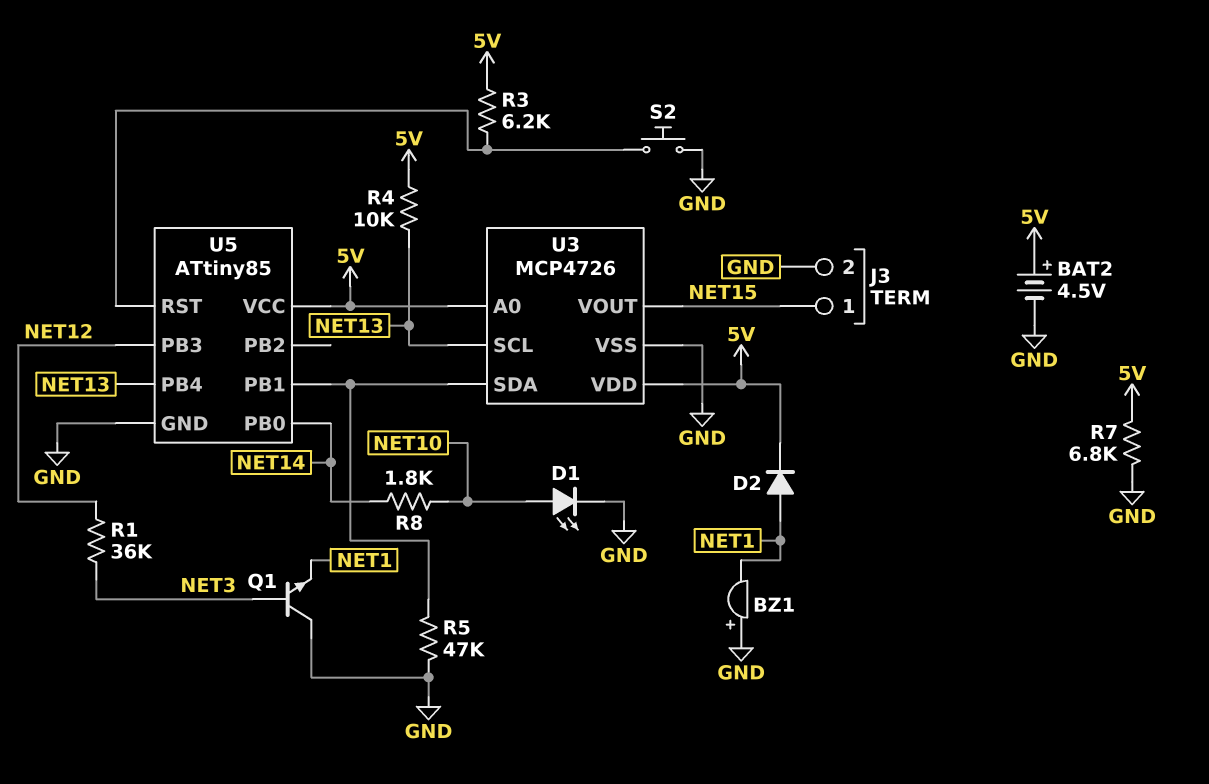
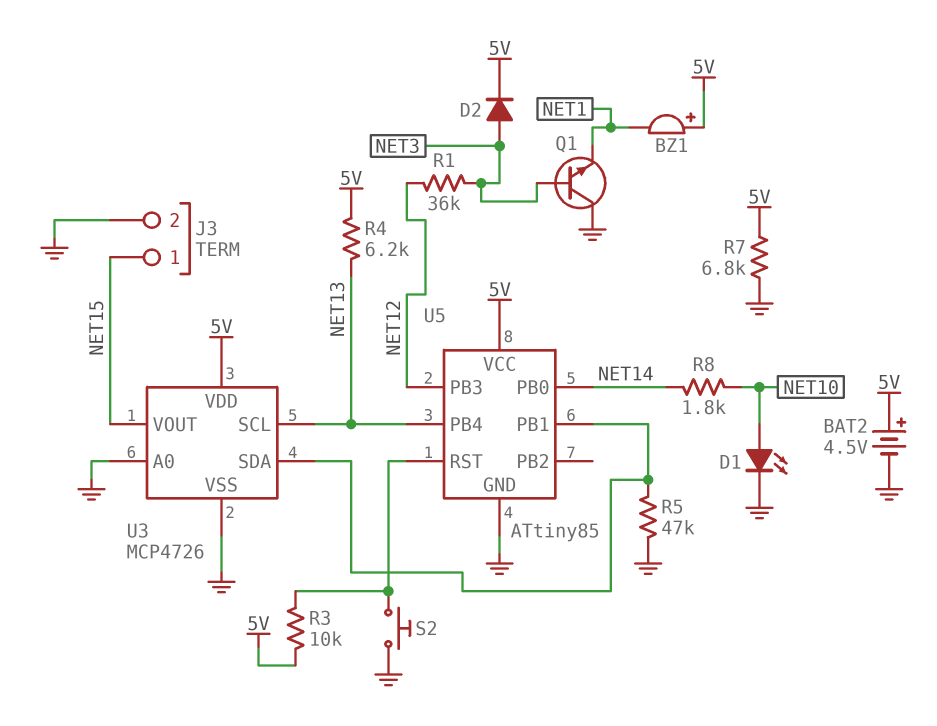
BZ1: buzzer (plus GND, minus NET1) -> buzzer (plus 5V, minus NET1)
D2: diode (A NET1, K 5V) -> diode (A NET3, K 5V)
R3: 6.2k (5V, U5/RST) -> 10k (5V, U5/RST)
R4: 10k (5V, NET13) -> 6.2k (5V, NET13)
U3 pin A0: 5V -> GND

